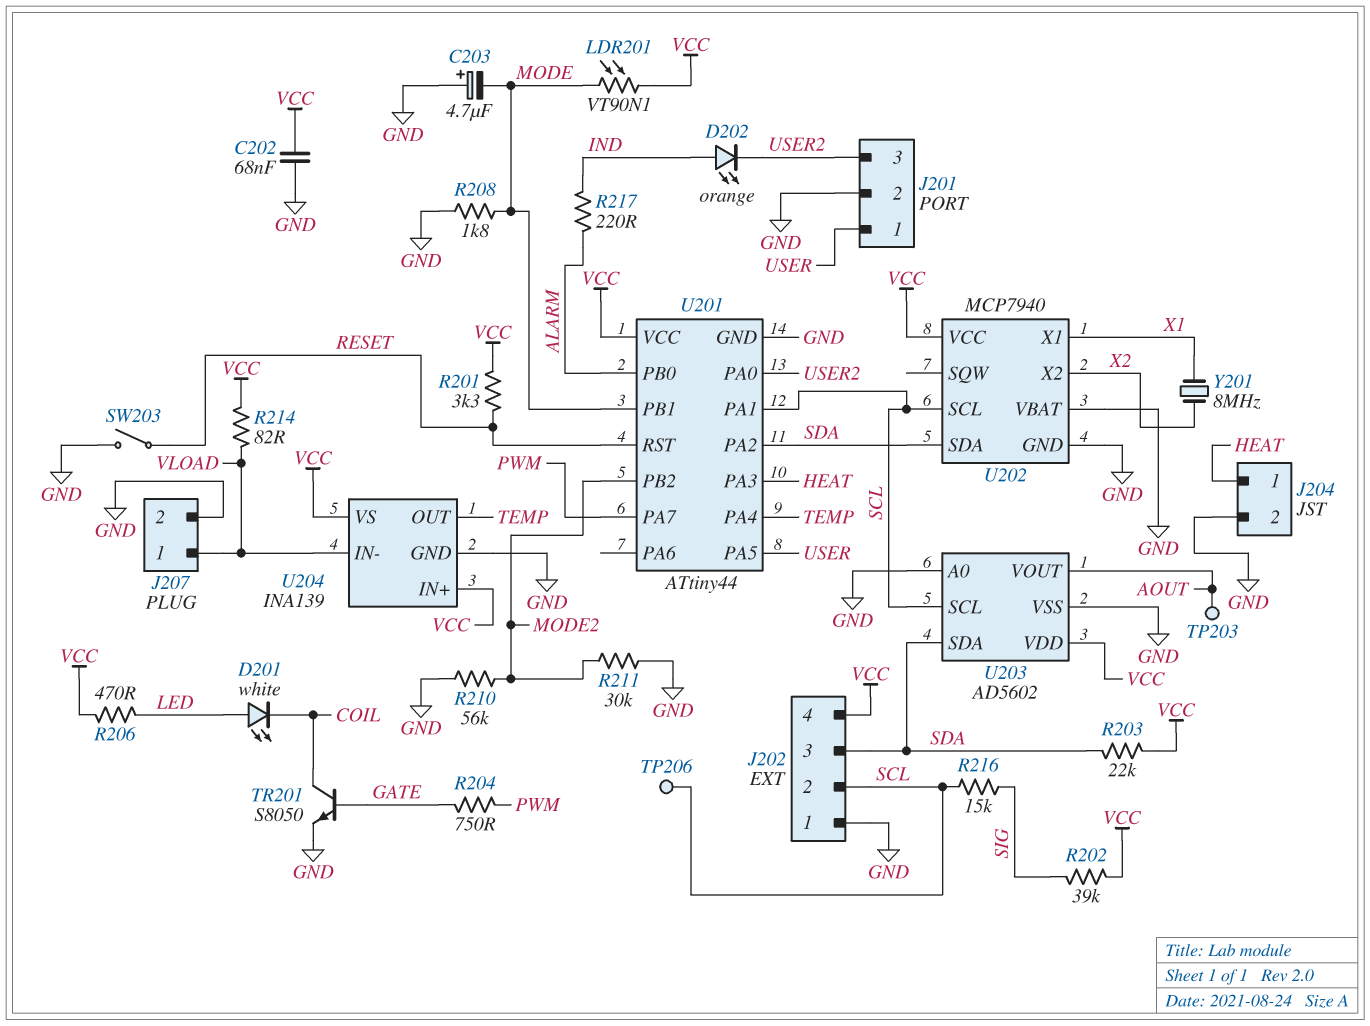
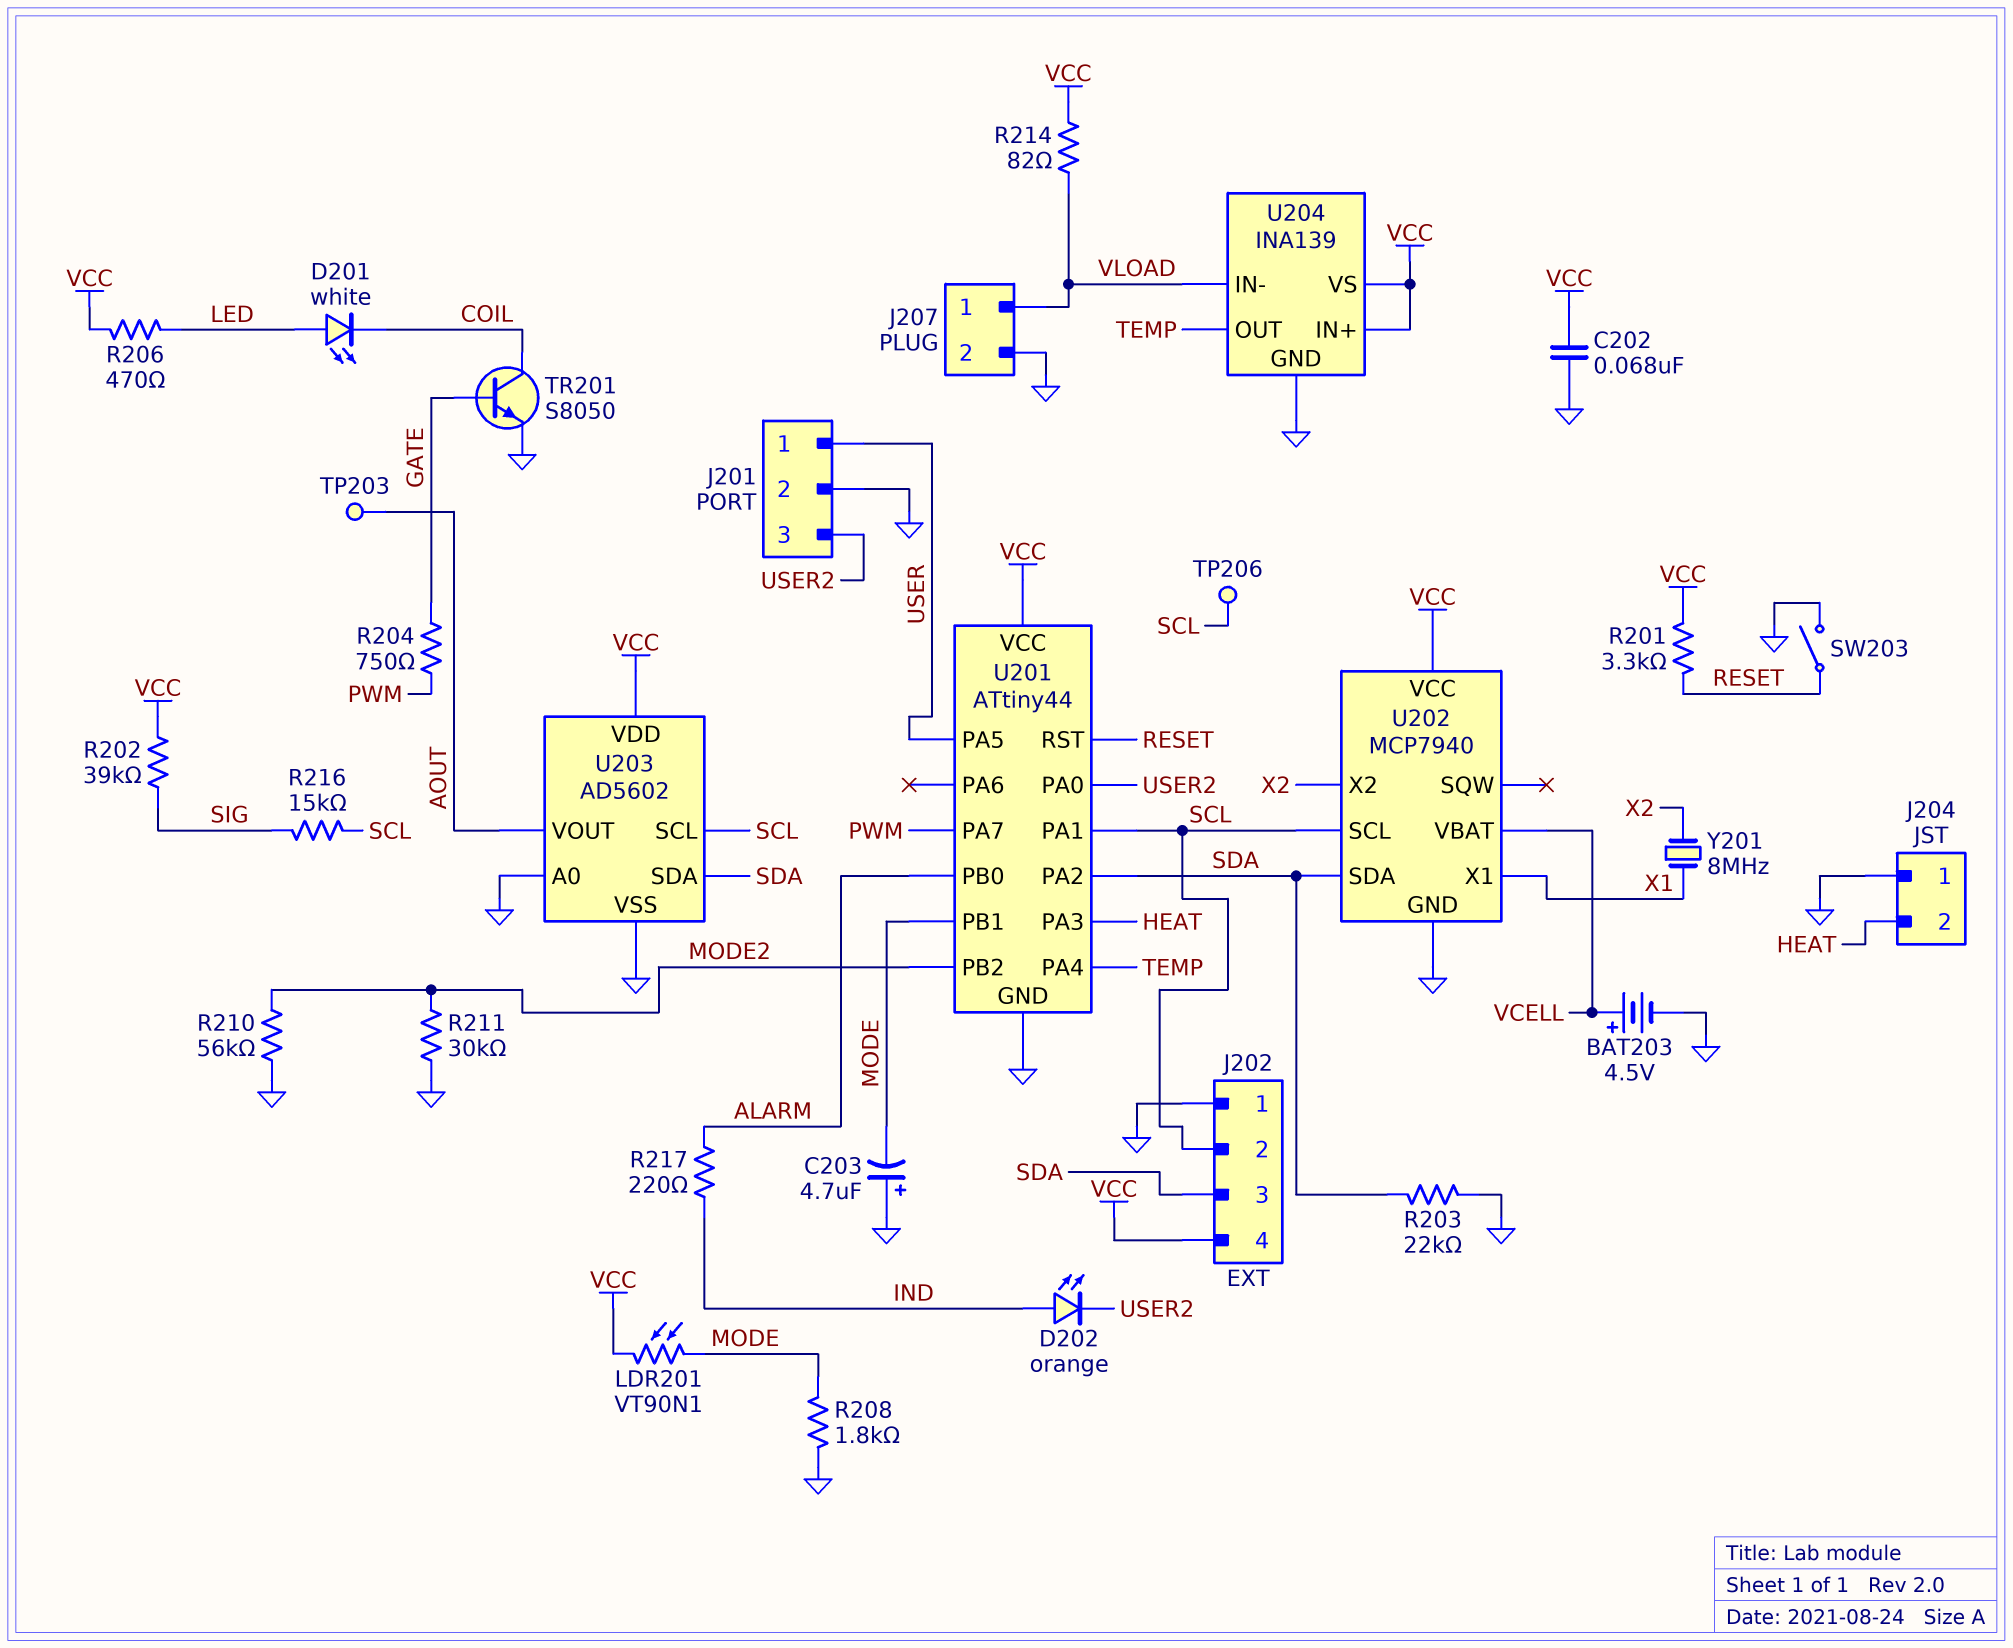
BAT203: none -> 4.5V (plus VCELL, minus GND)
J204 pin 1: HEAT -> GND
J204 pin 2: GND -> HEAT
R203: 22k (SDA, VCC) -> 22k (GND, SDA)
U202 pin VBAT: GND -> VCELL

